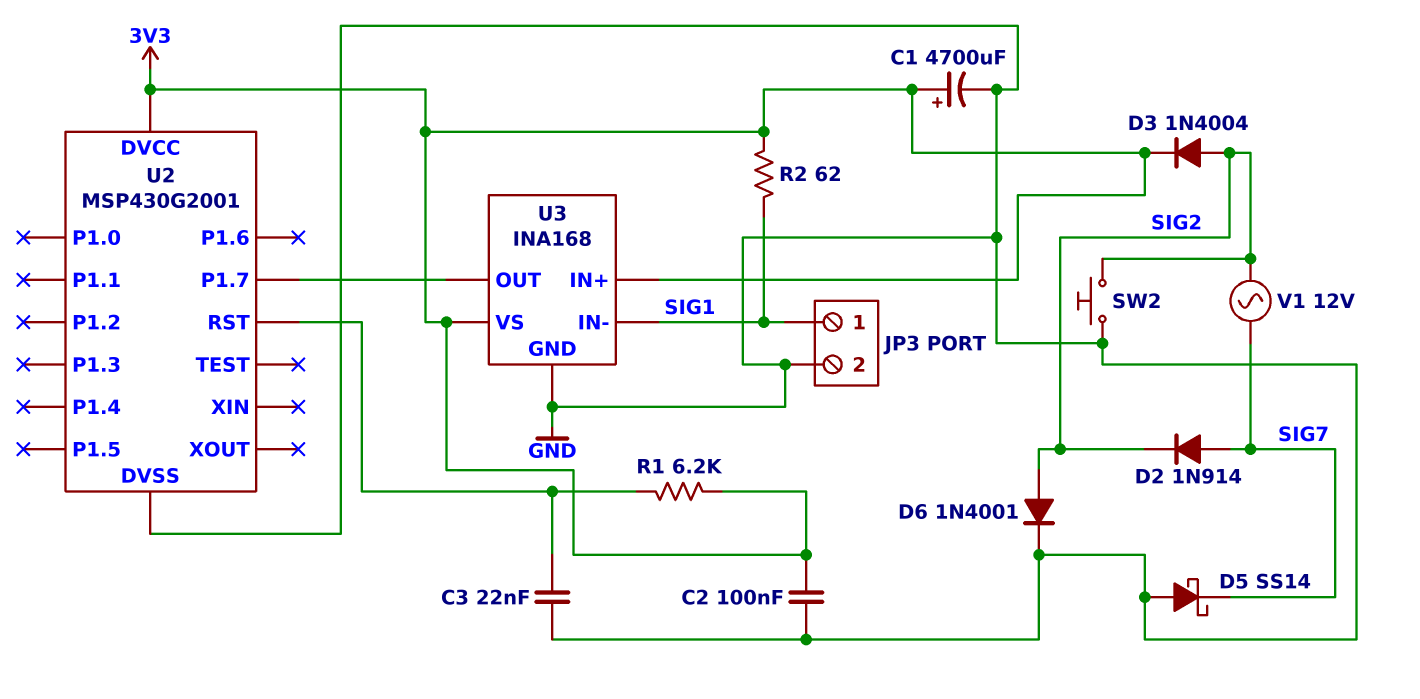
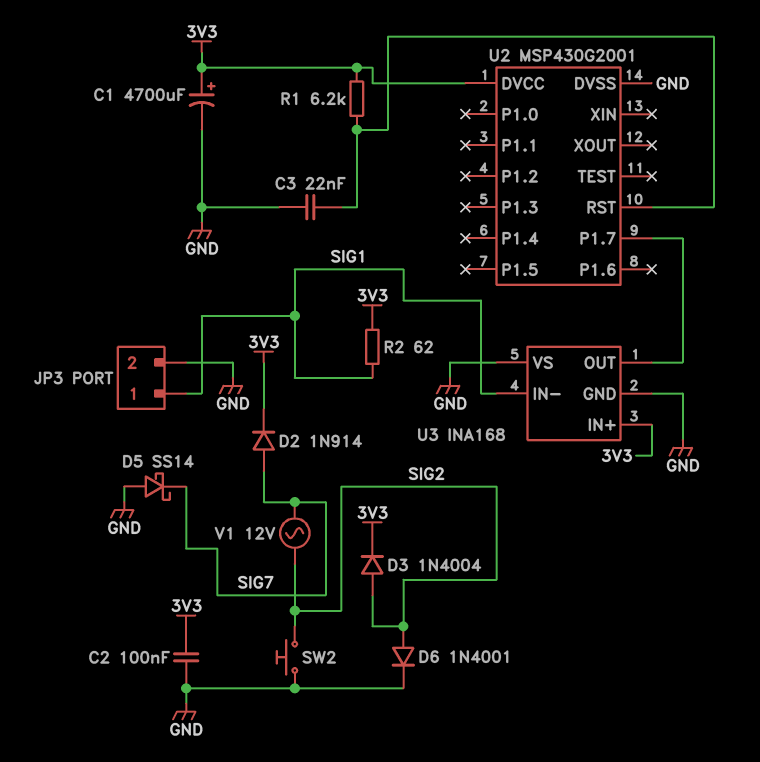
D2: diode 1N914 (A SIG7, K SIG2) -> diode 1N914 (A SIG7, K 3V3)
U3 pin VS: 3V3 -> GND

